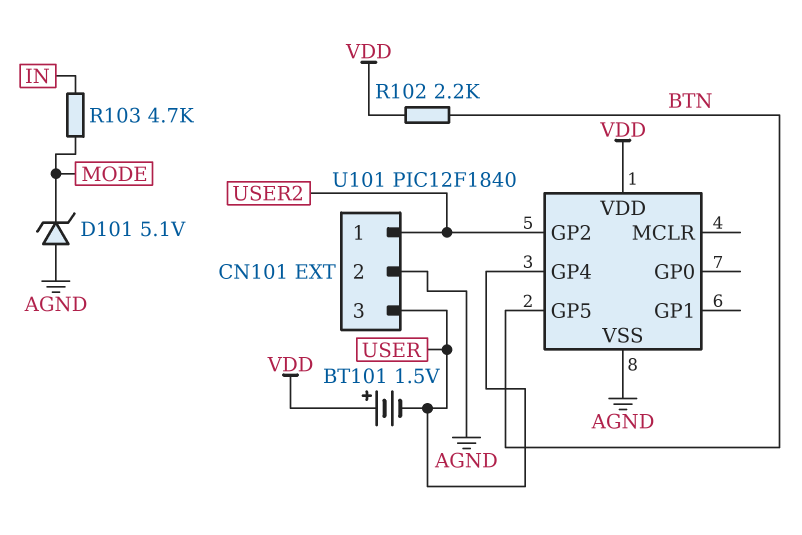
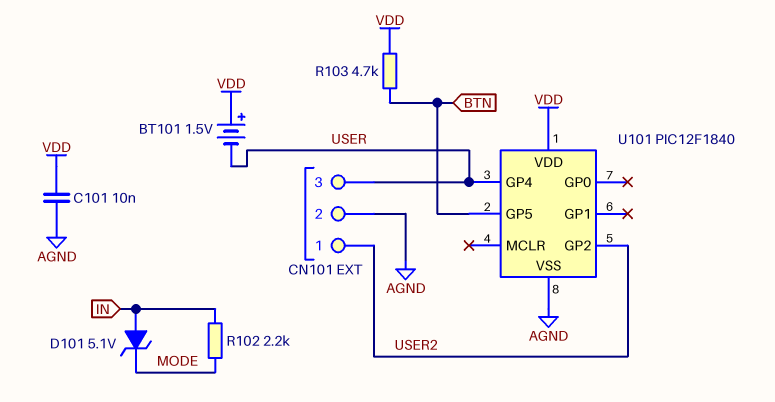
C101: none -> 10nF (AGND, VDD)
D101: zener 5.1V (A AGND, K MODE) -> zener 5.1V (A IN, K MODE)
R102: 2.2k (BTN, VDD) -> 2.2k (IN, MODE)
R103: 4.7k (IN, MODE) -> 4.7k (BTN, VDD)

